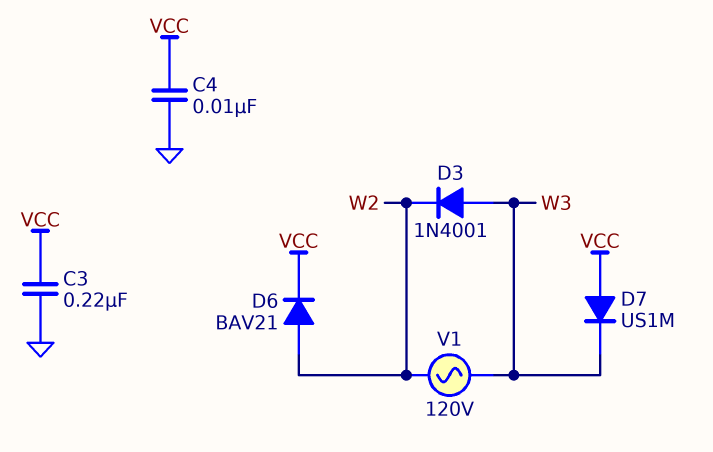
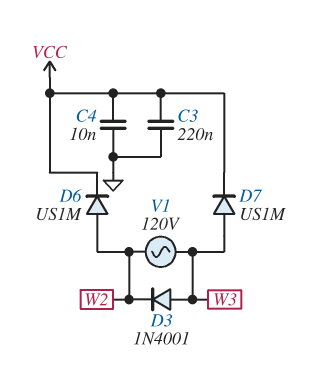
D6: diode BAV21 (A W2, K VCC) -> diode US1M (A W2, K VCC)
D7: diode US1M (A VCC, K W3) -> diode US1M (A W3, K VCC)

